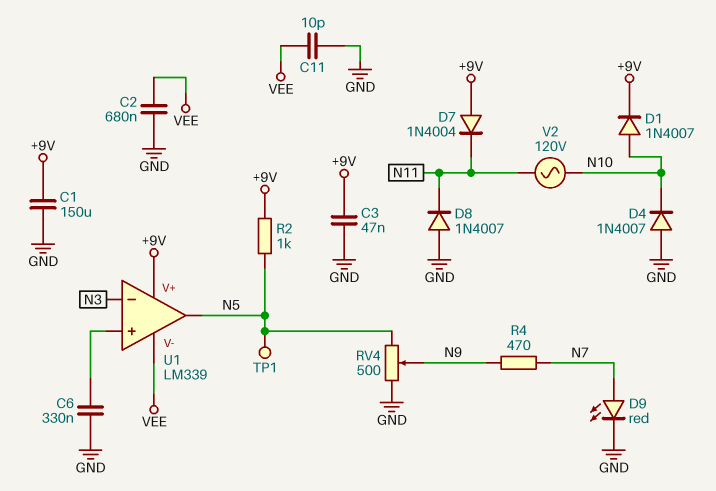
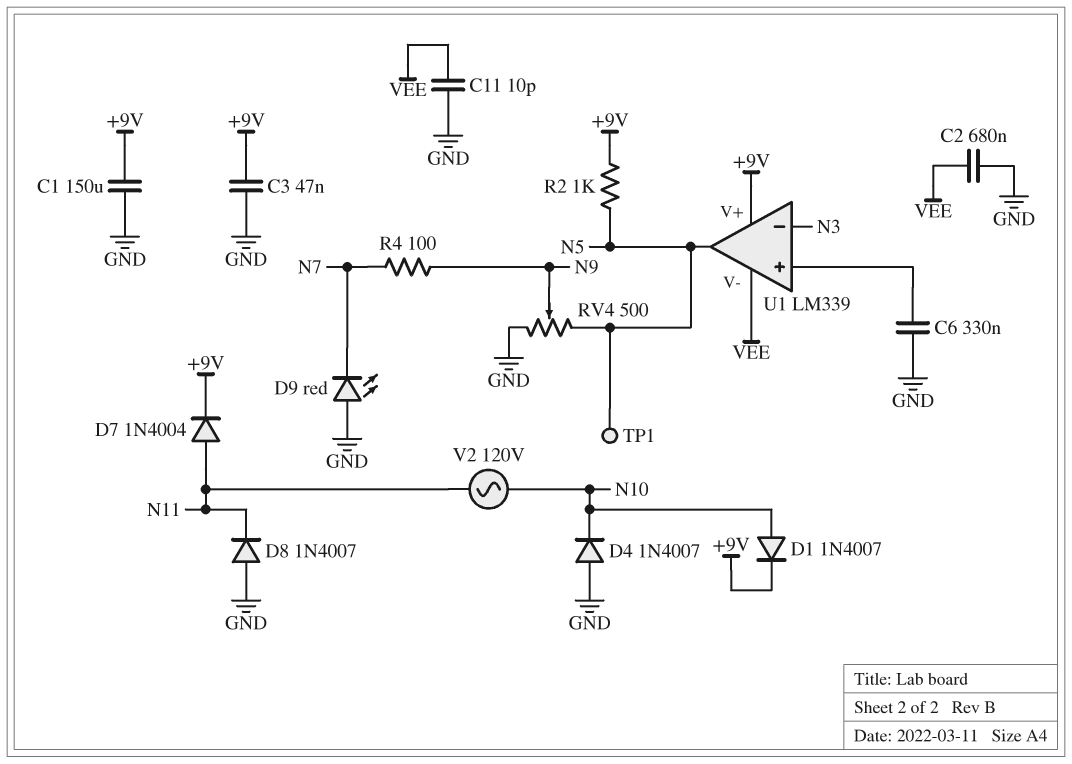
D7: diode 1N4004 (A +9V, K N11) -> diode 1N4004 (A N11, K +9V)
D9: LED red (A N7, K GND) -> LED red (A GND, K N7)
R4: 470 (N7, N9) -> 100 (N7, N9)

